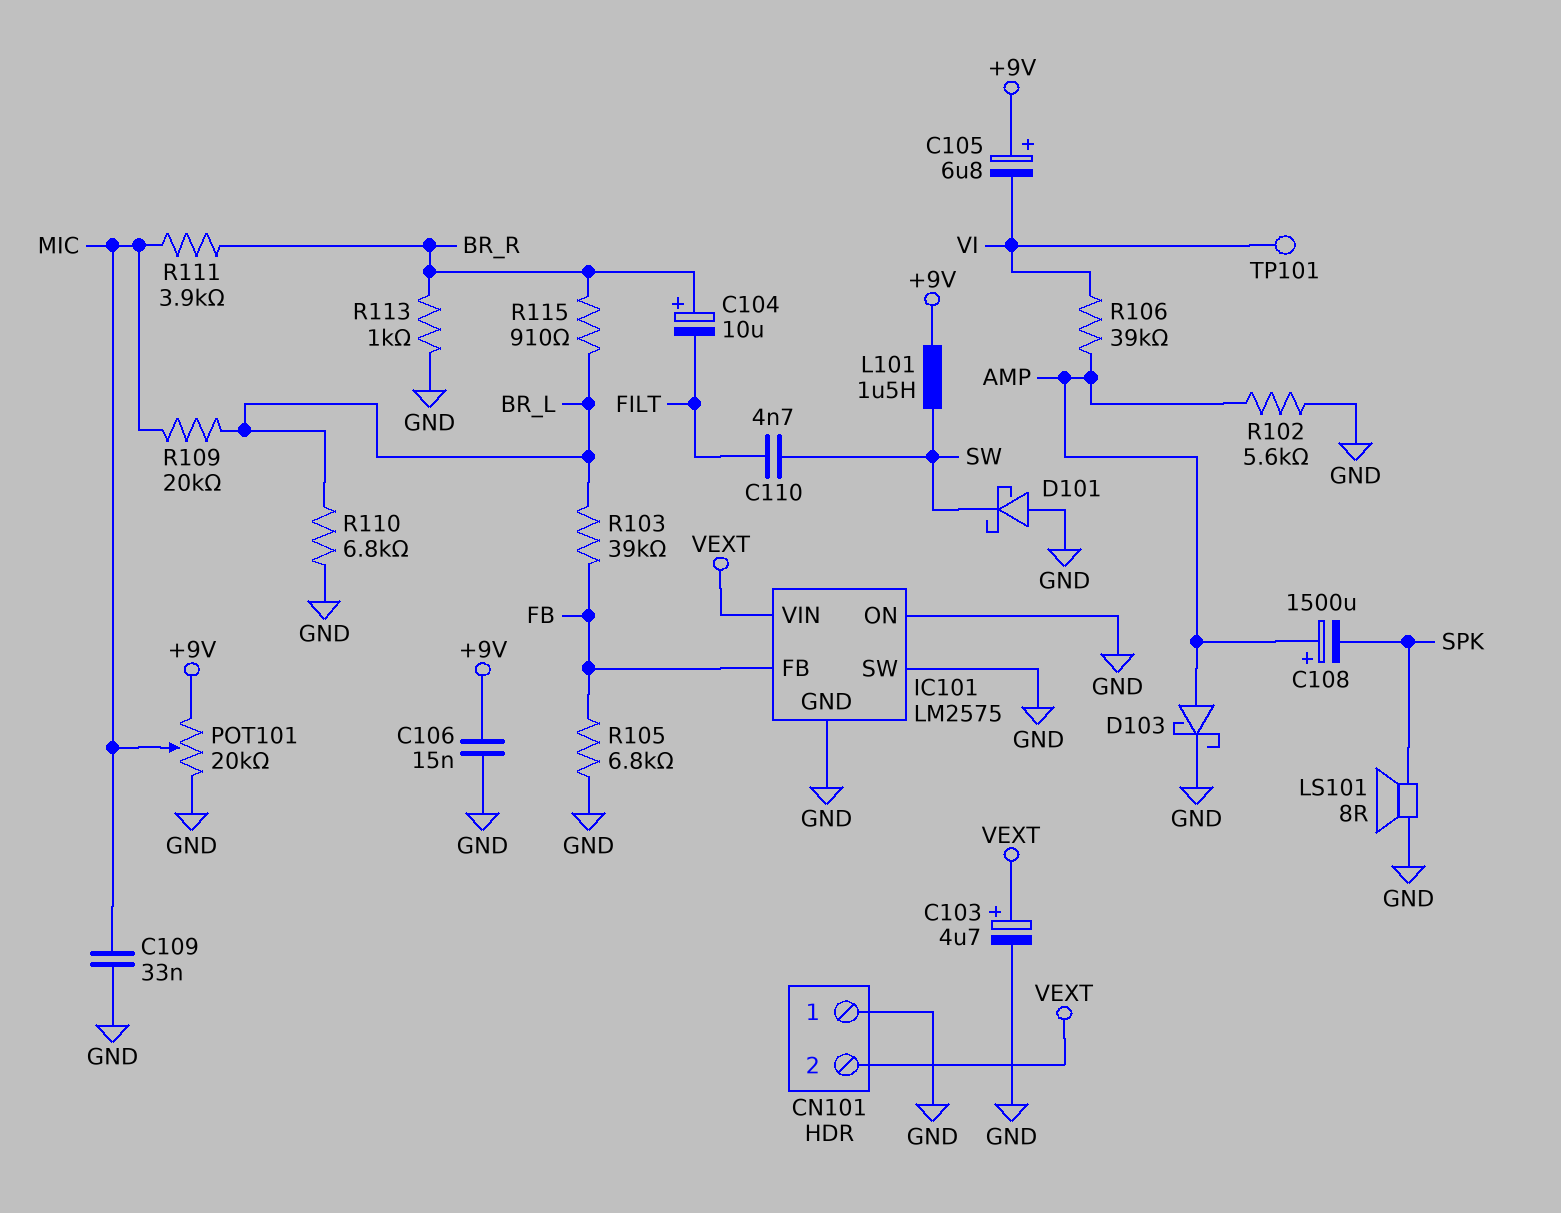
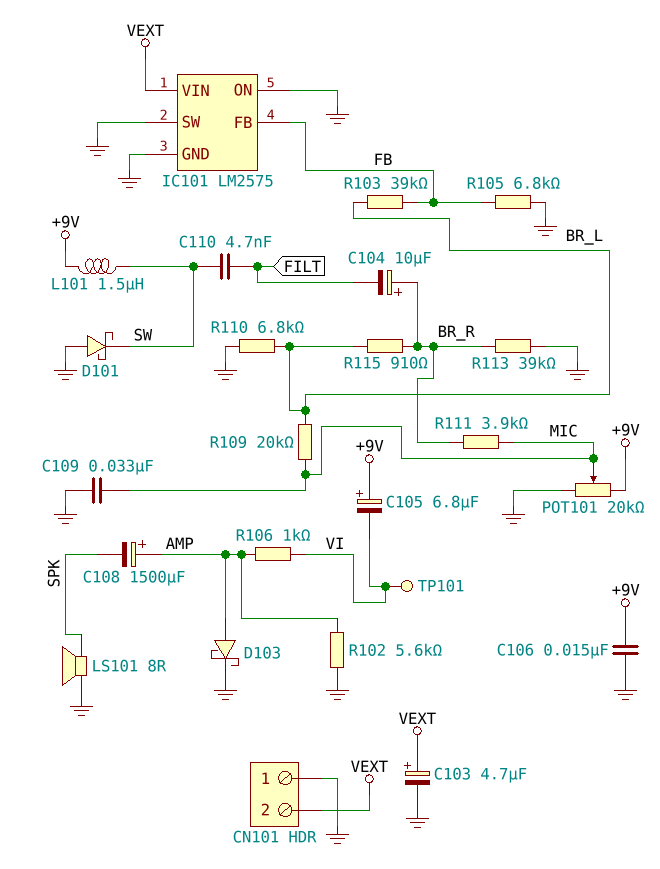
R106: 39k (AMP, VI) -> 1k (AMP, VI)
R113: 1k (BR_R, GND) -> 39k (BR_R, GND)

